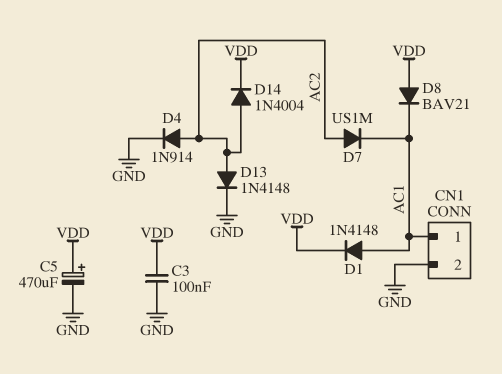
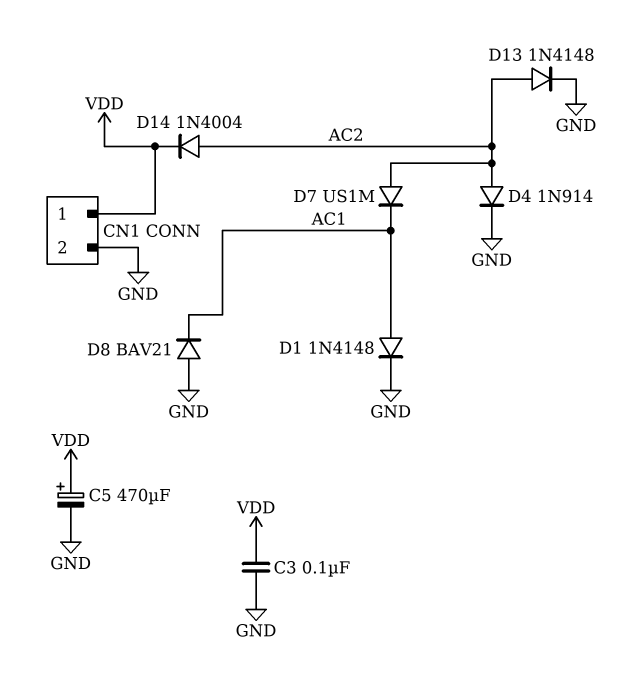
CN1 pin 1: AC1 -> VDD
D1: diode 1N4148 (A AC1, K VDD) -> diode 1N4148 (A AC1, K GND)
D8: diode BAV21 (A VDD, K AC1) -> diode BAV21 (A GND, K AC1)

